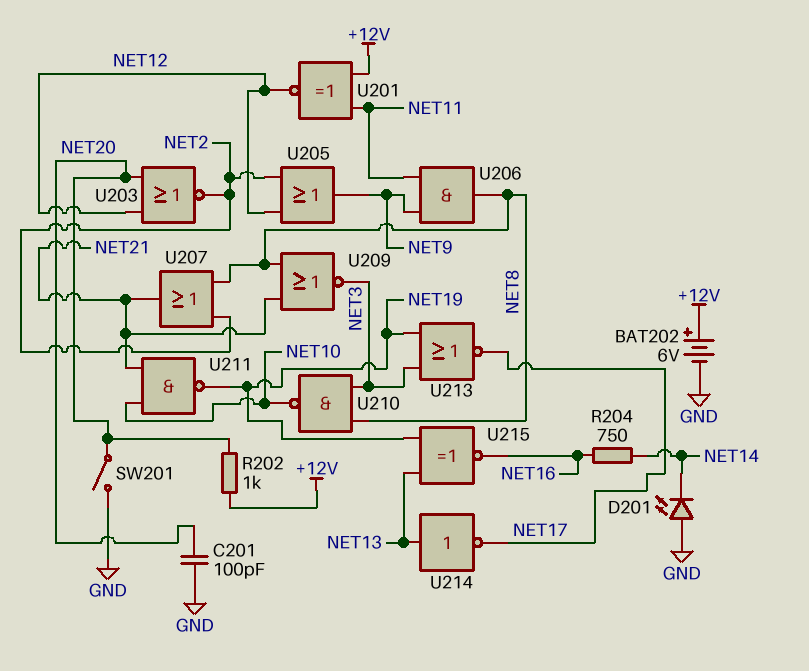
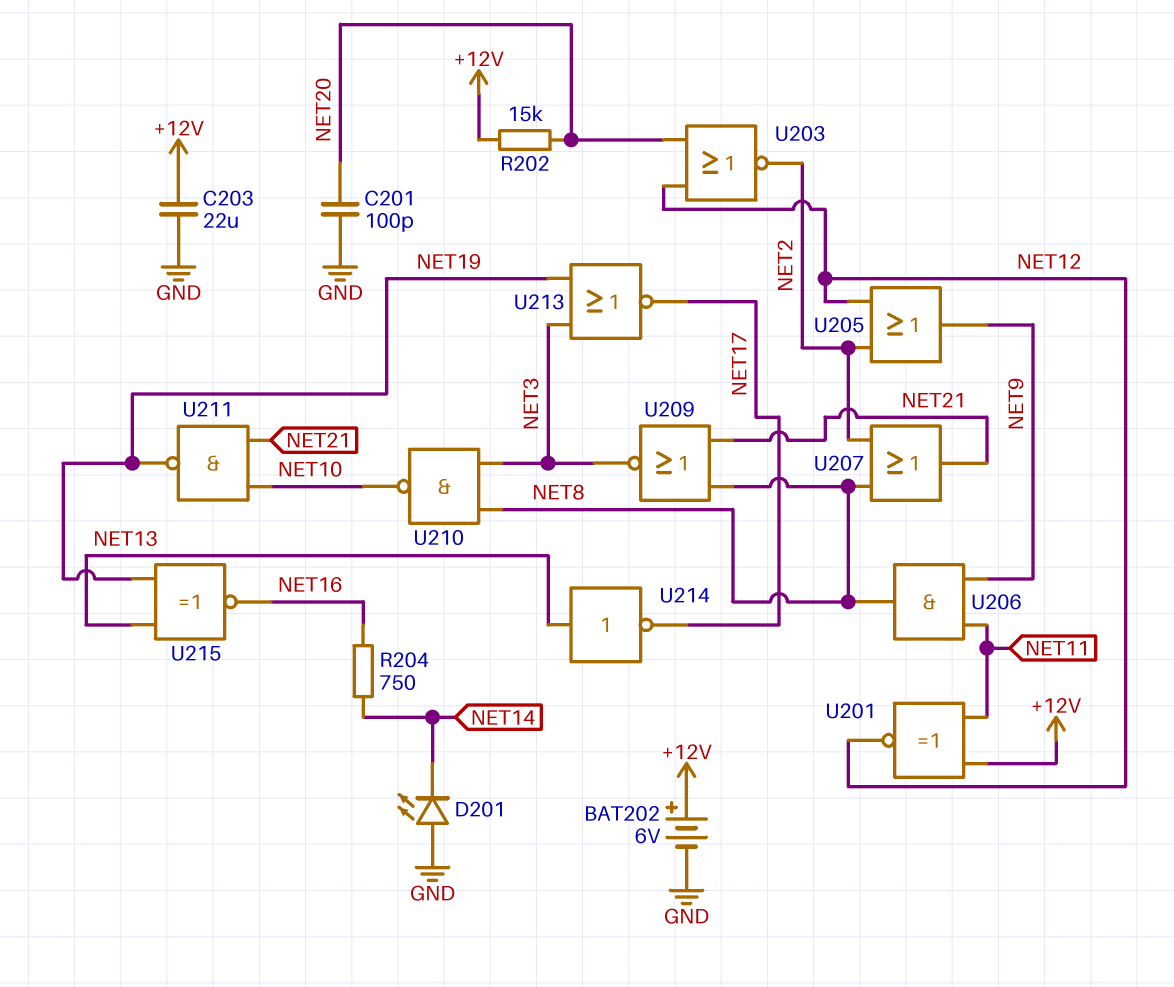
C203: none -> 22uF (+12V, GND)
R202: 1k (+12V, NET20) -> 15k (+12V, NET20)
SW201: switch (GND, NET20) -> none

